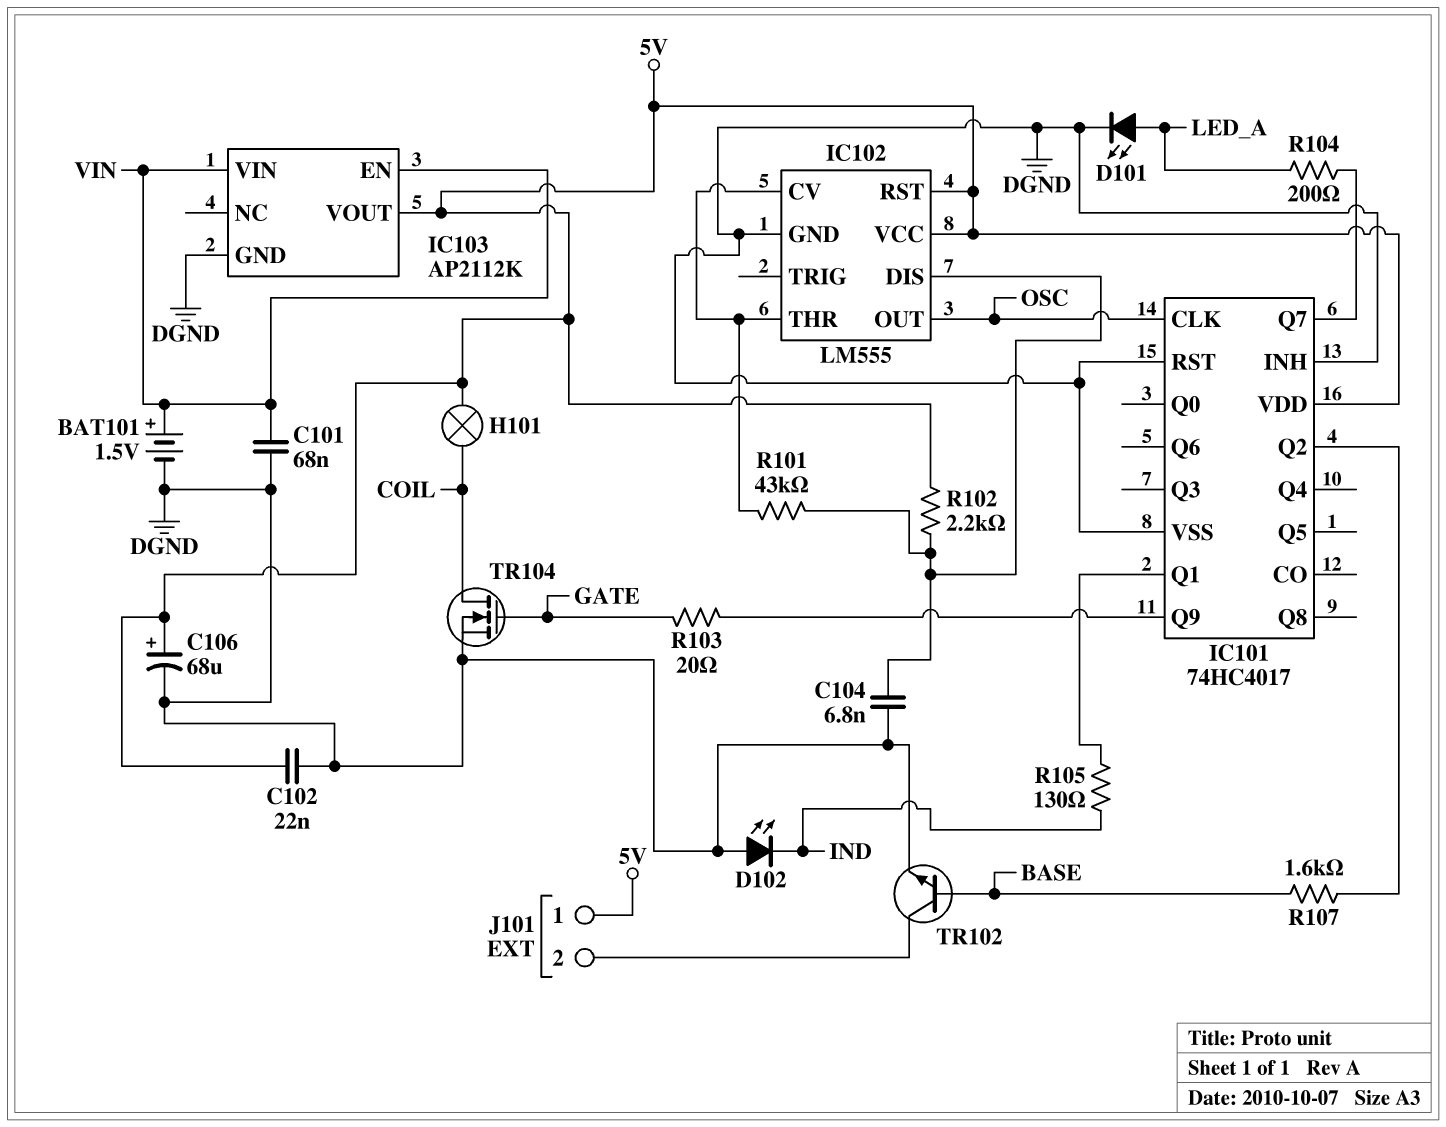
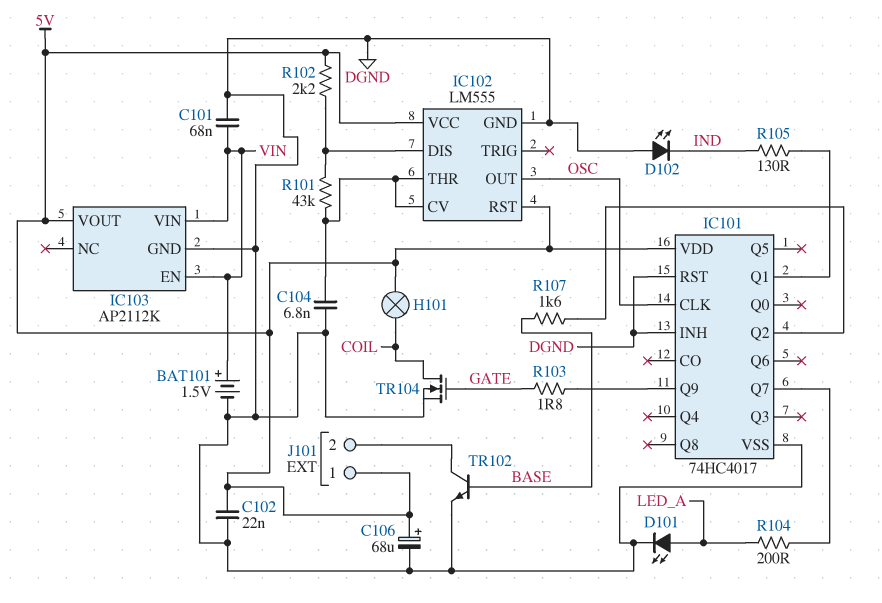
C104: 6.8nF (DGND, IC102/DIS) -> 6.8nF (DGND, IC102/CV)
R103: 20 (GATE, IC101/Q9) -> 1.8 (GATE, IC101/Q9)

